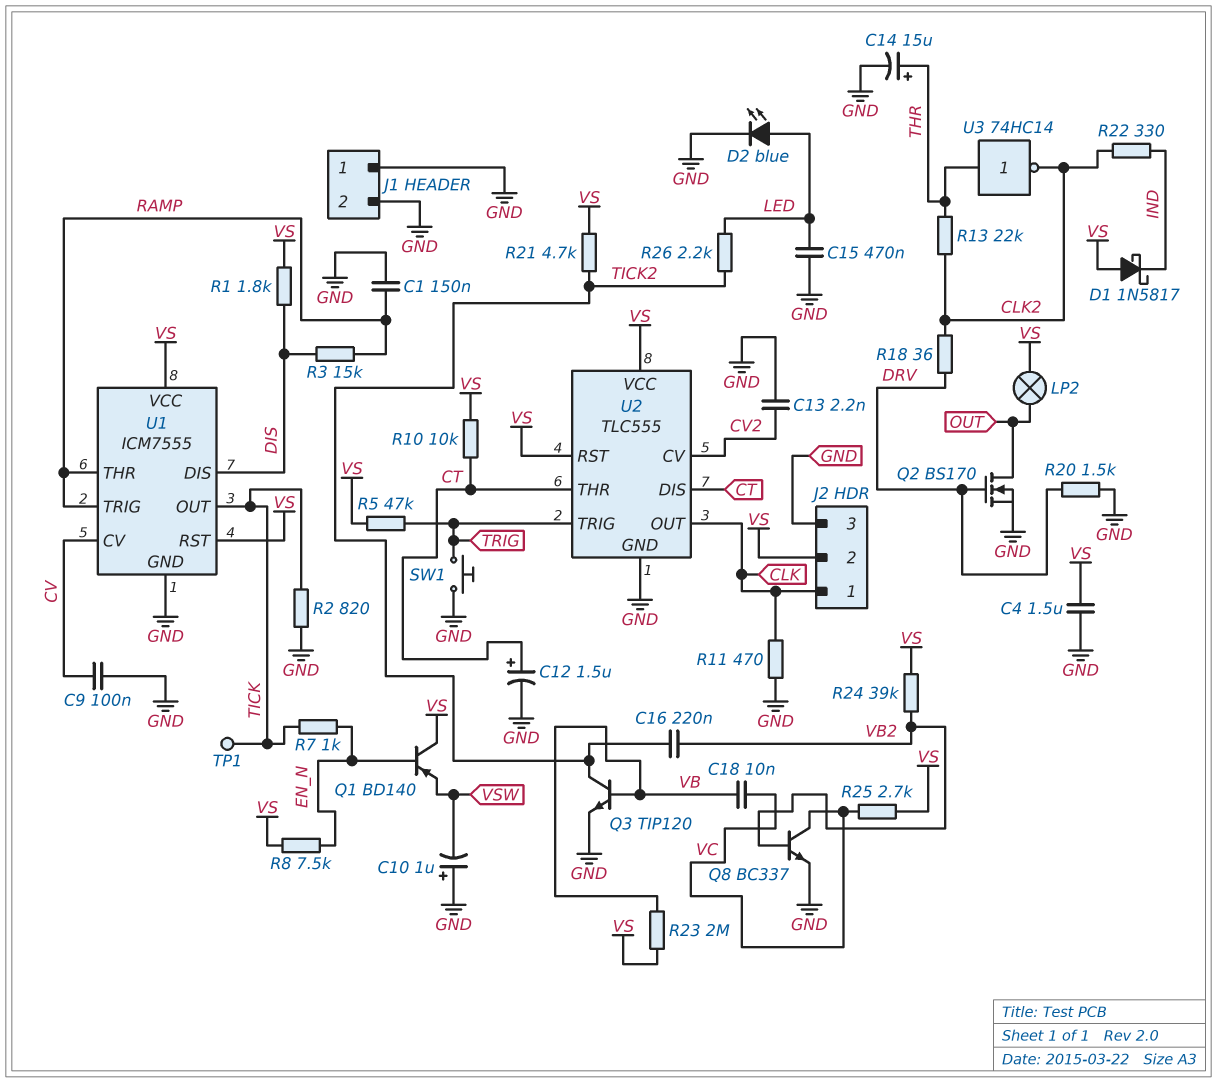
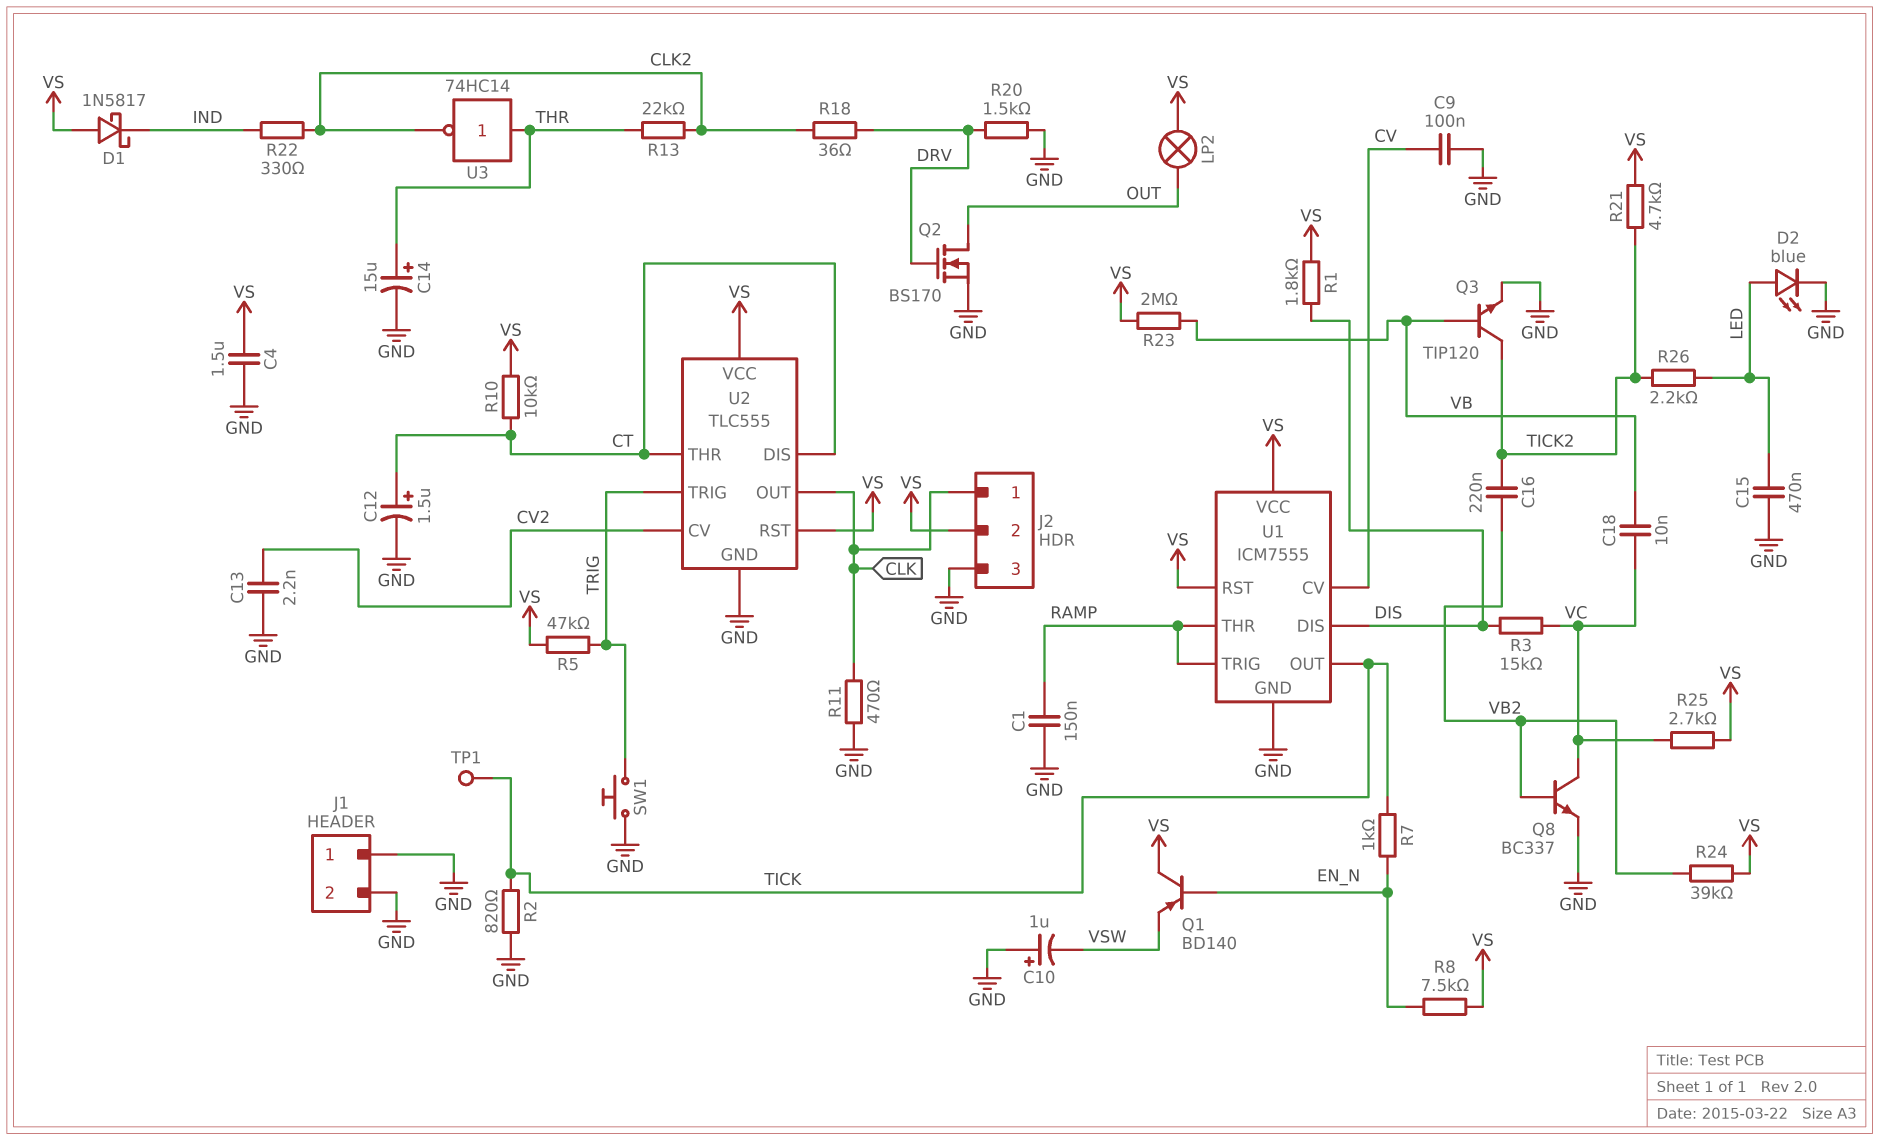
R3: 15k (DIS, RAMP) -> 15k (DIS, VC)

